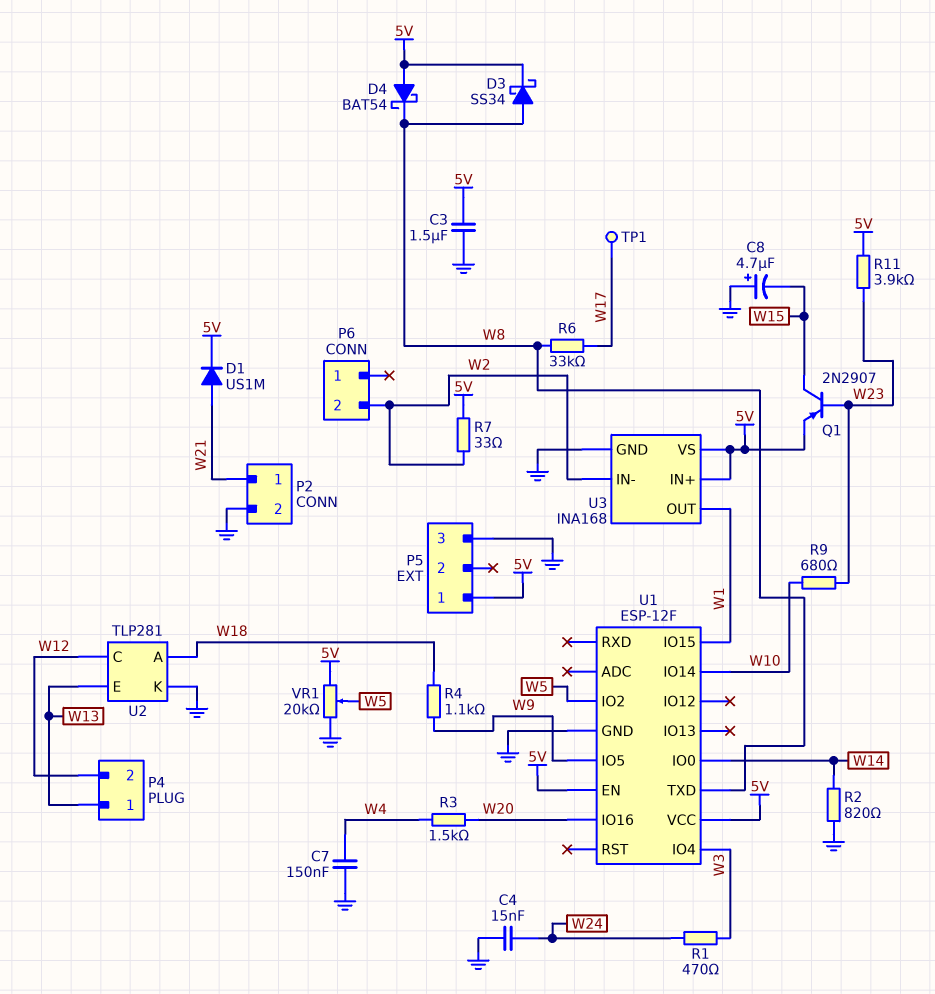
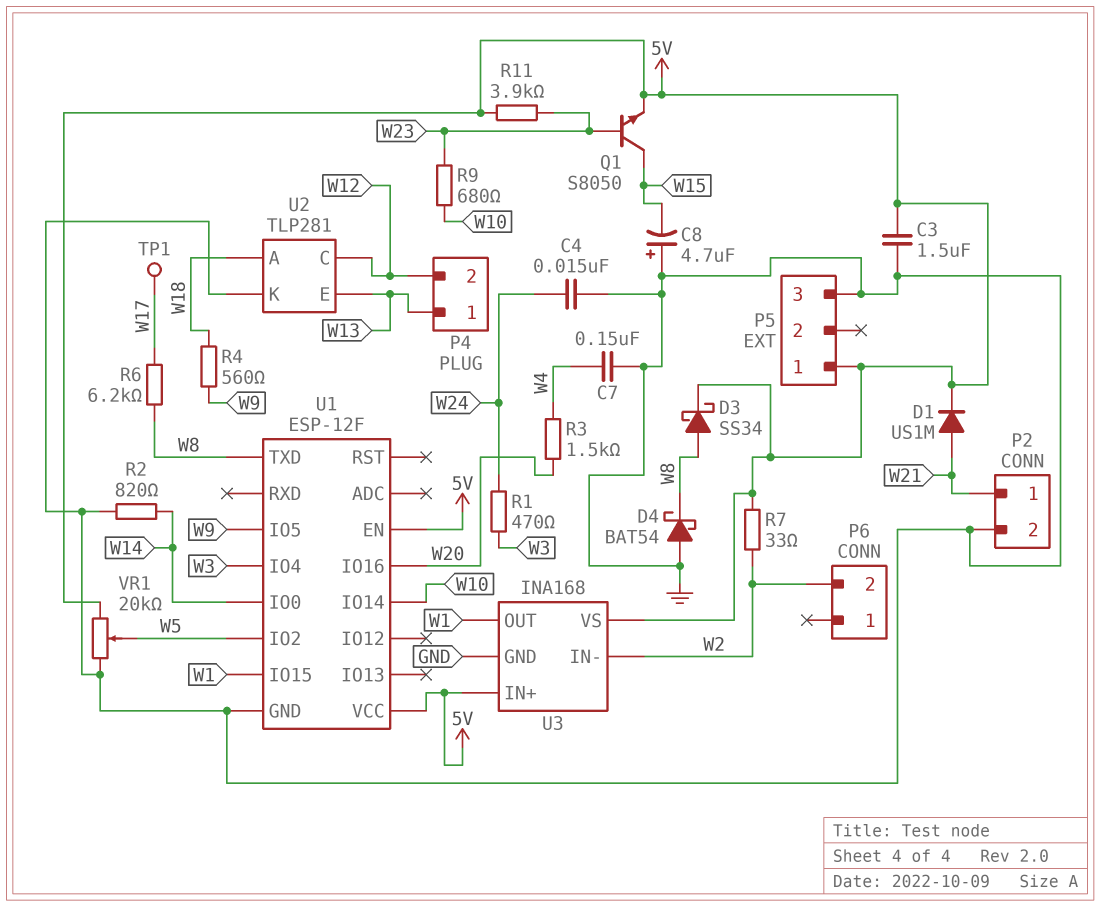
D4: schottky BAT54 (A 5V, K W8) -> schottky BAT54 (A GND, K W8)
Q1: PNP 2N2907 (B W23, C W15, E 5V) -> NPN S8050 (B W23, C W15, E 5V)
R4: 1.1k (W9, W18) -> 560 (W9, W18)
R6: 33k (W8, W17) -> 6.2k (W8, W17)

